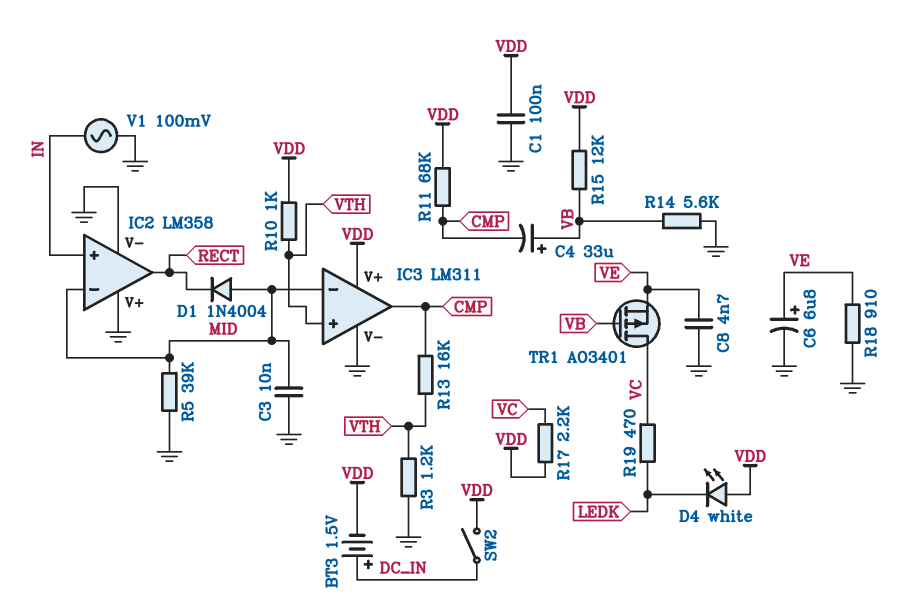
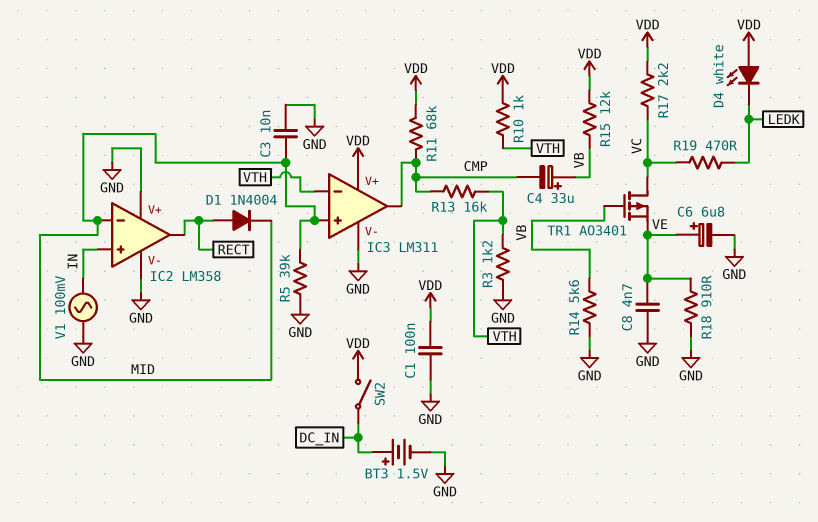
BT3: 1.5V (plus DC_IN, minus VDD) -> 1.5V (plus DC_IN, minus GND)
D1: diode 1N4004 (A MID, K RECT) -> diode 1N4004 (A RECT, K MID)
IC3 pin in+: VTH -> MID
IC3 pin in-: MID -> VTH

